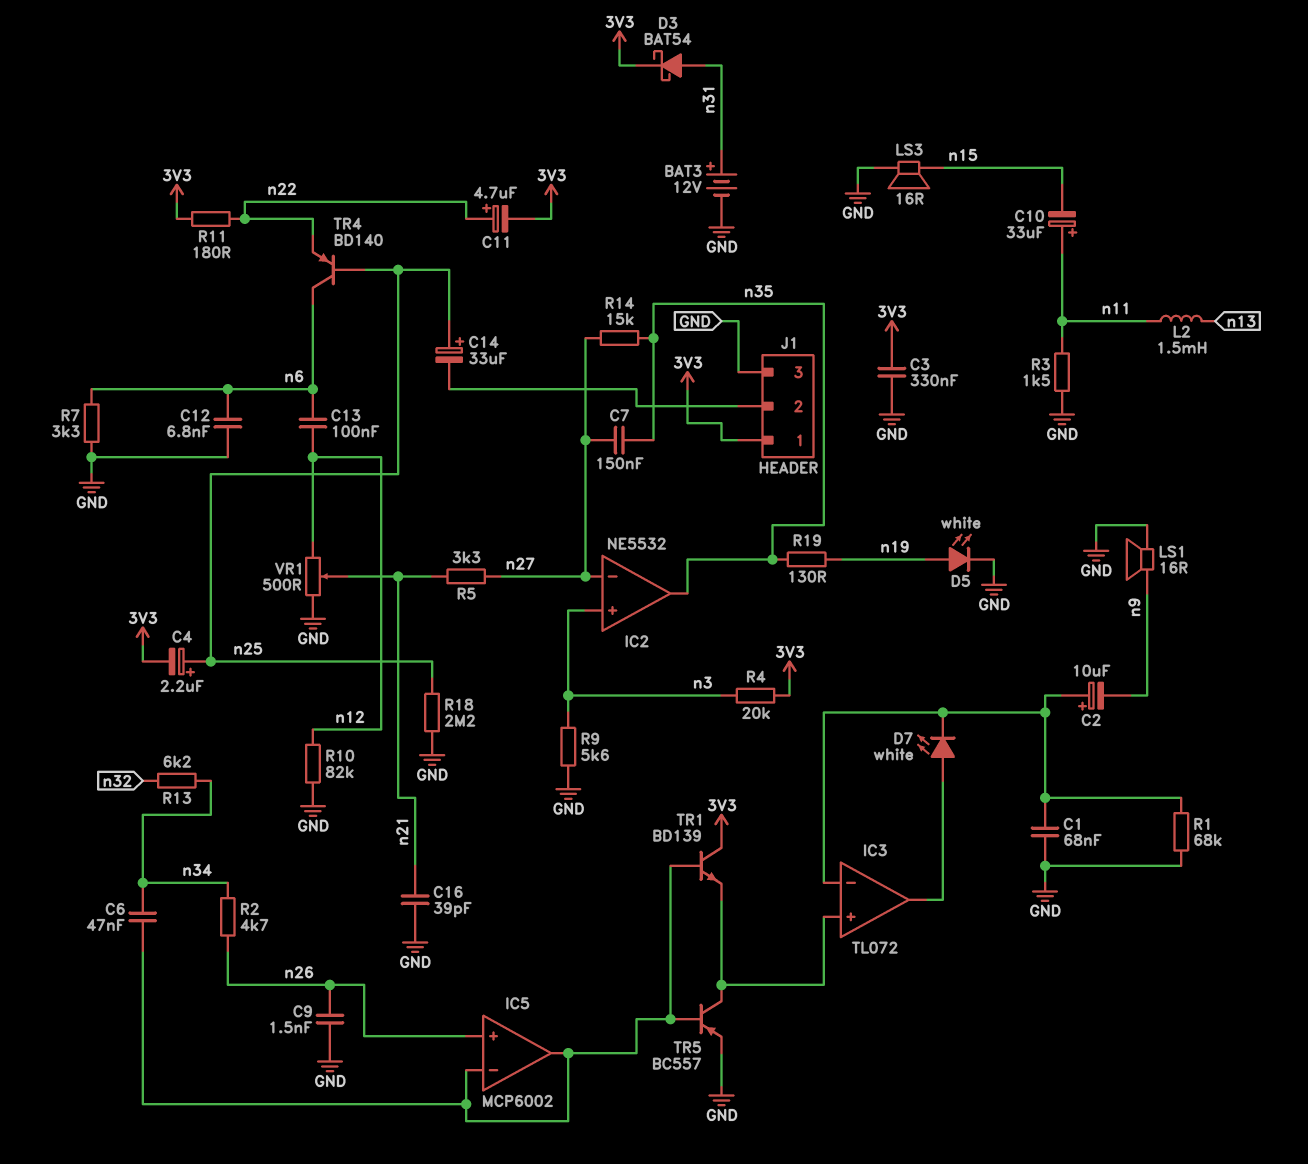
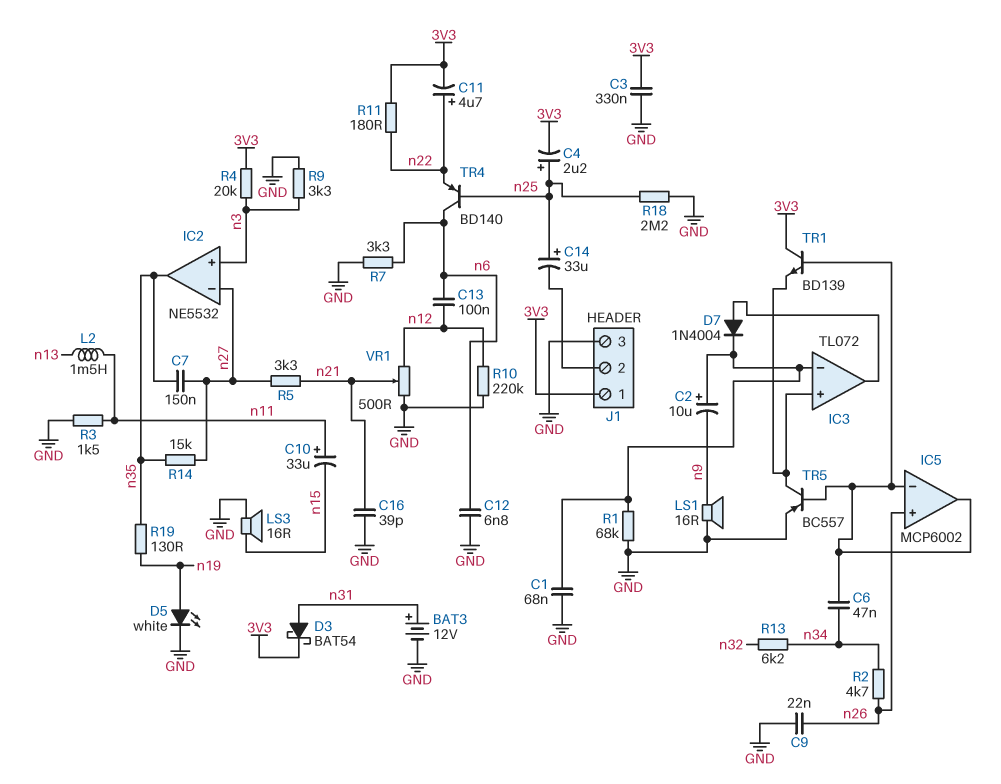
C9: 1.5nF (GND, n26) -> 22nF (GND, n26)
D7: LED white (A IC3/out, K IC3/in-) -> diode 1N4004 (A IC3/out, K IC3/in-)
R9: 5.6k (GND, n3) -> 3.3k (GND, n3)
R10: 82k (GND, n12) -> 220k (GND, n12)

